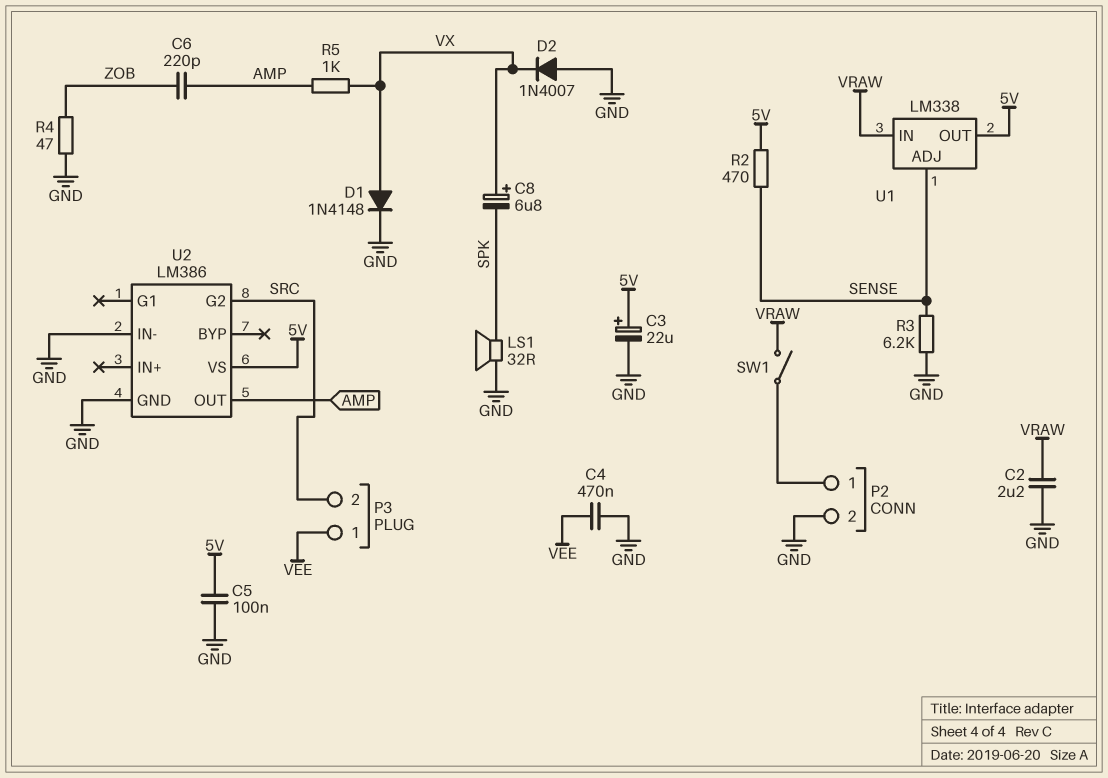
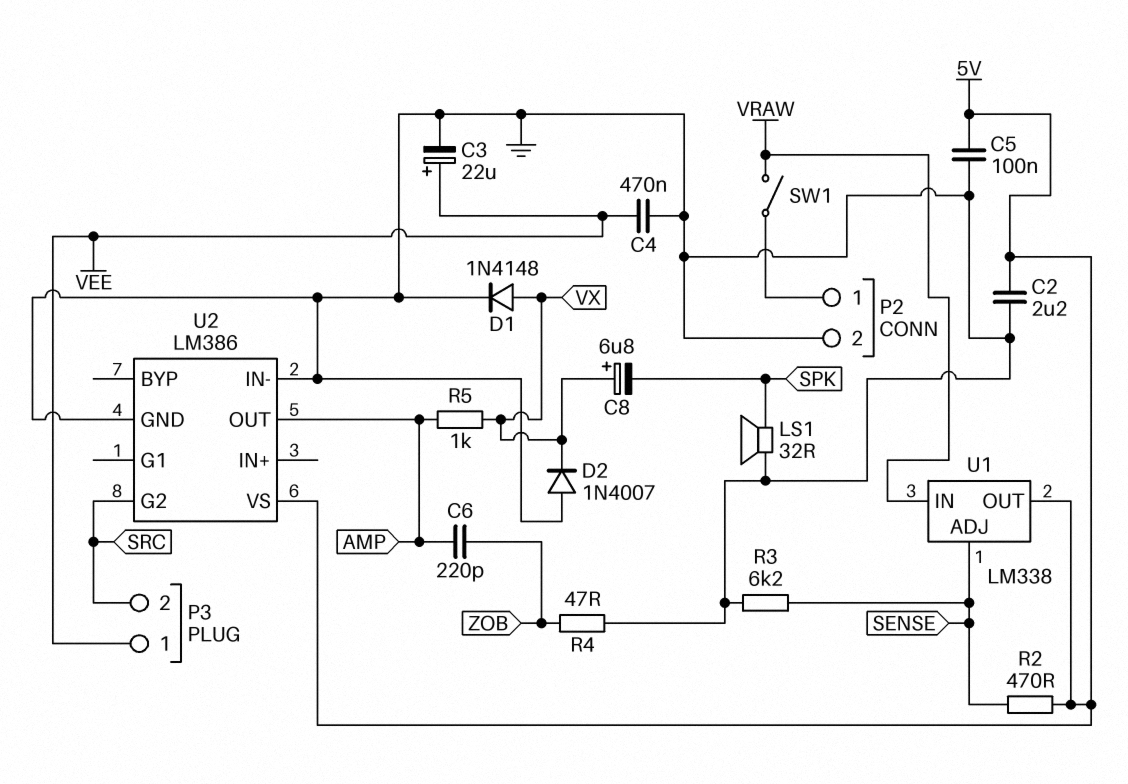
C2: 2.2uF (GND, VRAW) -> 2.2uF (5V, GND)
C3: 22uF (plus 5V, minus GND) -> 22uF (plus VEE, minus GND)

